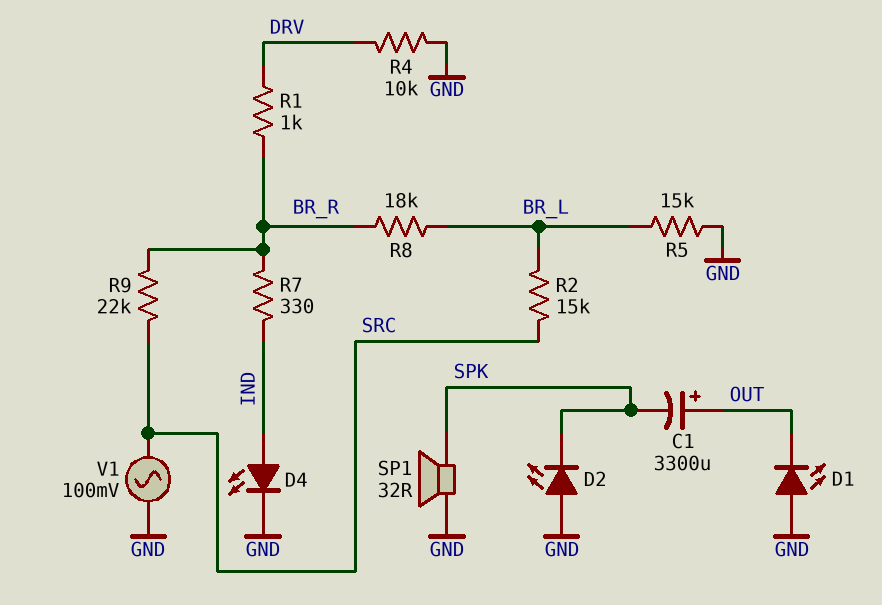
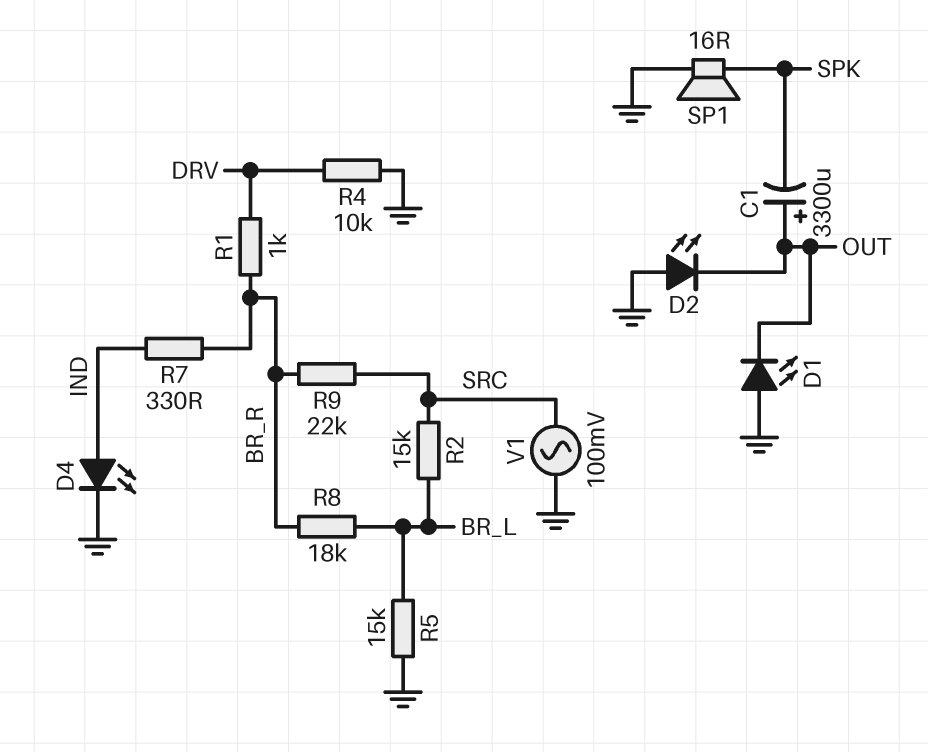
D2: LED (A GND, K SPK) -> LED (A GND, K OUT)
SP1: speaker 32R (GND, SPK) -> speaker 16R (GND, SPK)

